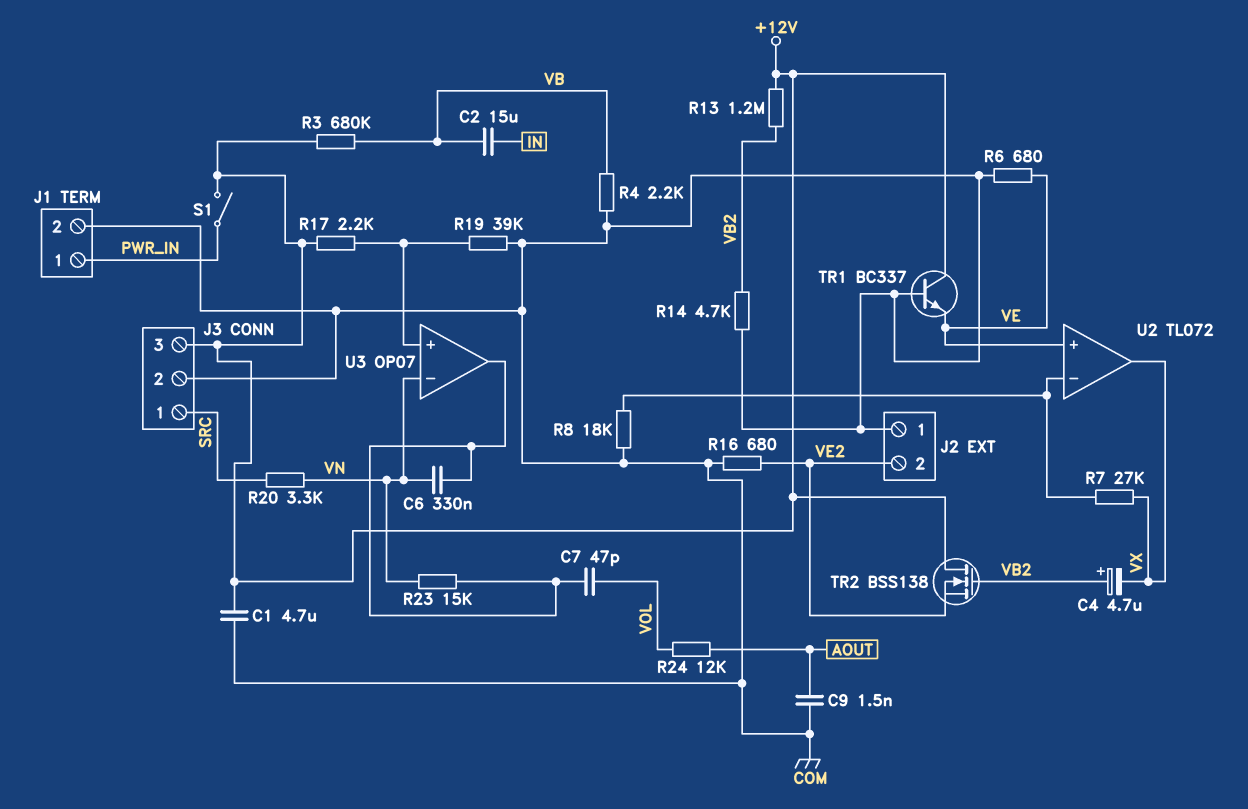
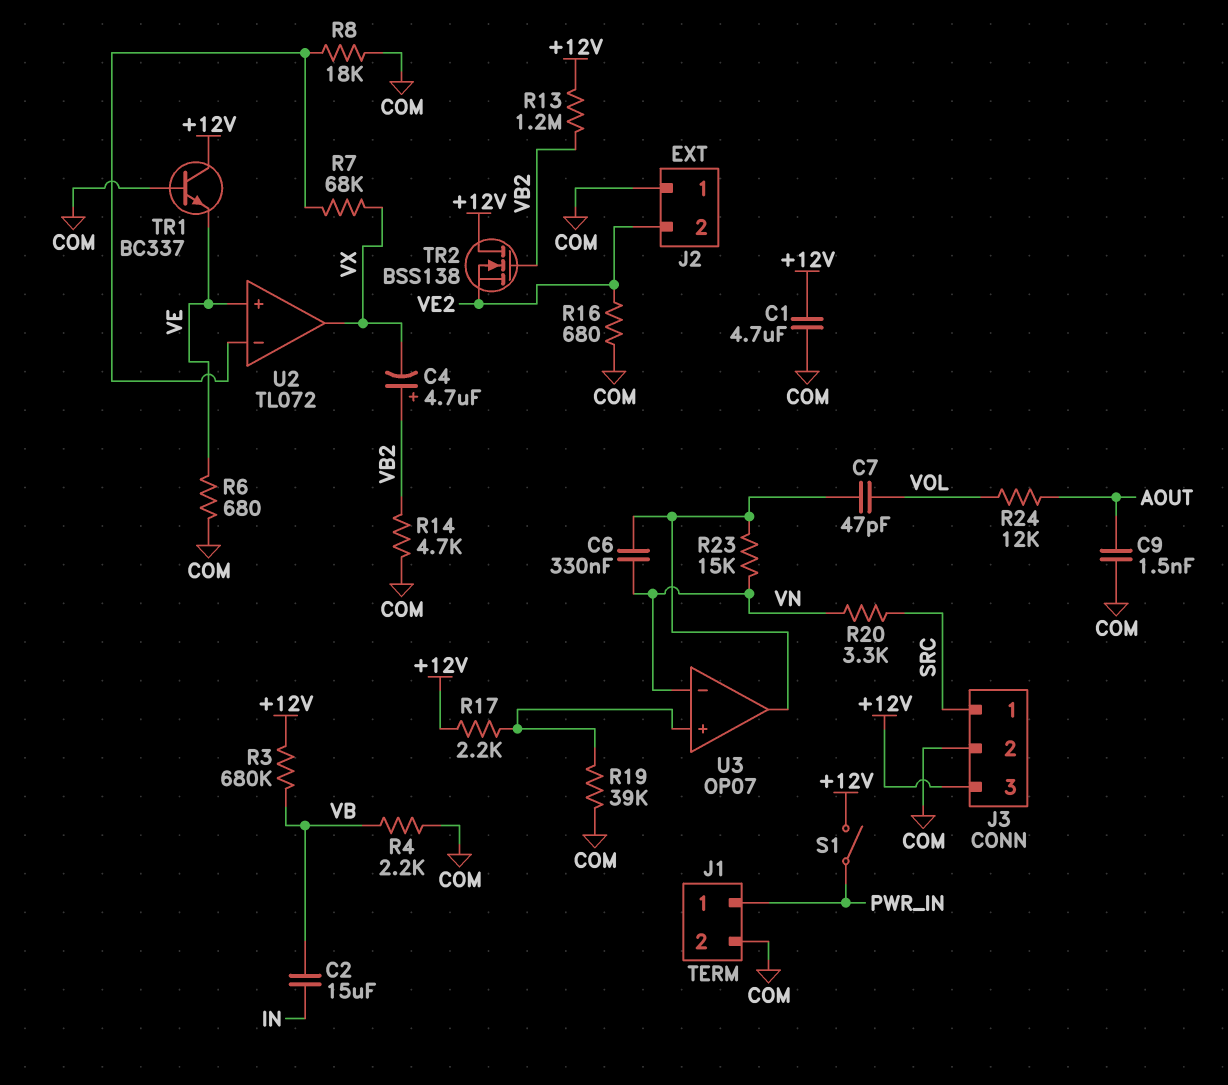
R7: 27k (U2/in-, VX) -> 68k (U2/in-, VX)

